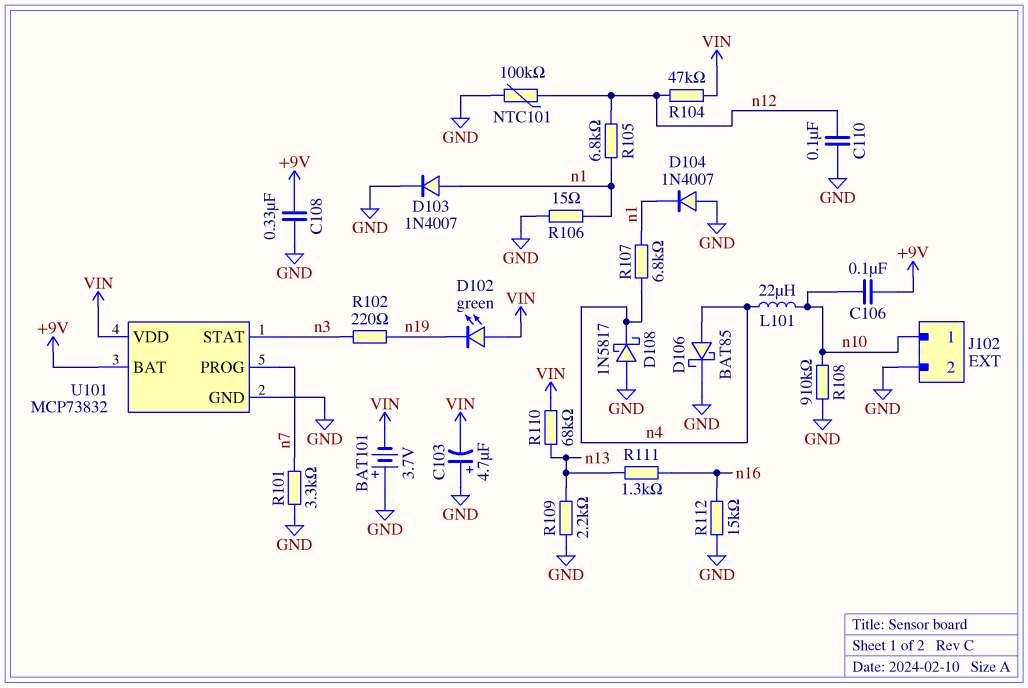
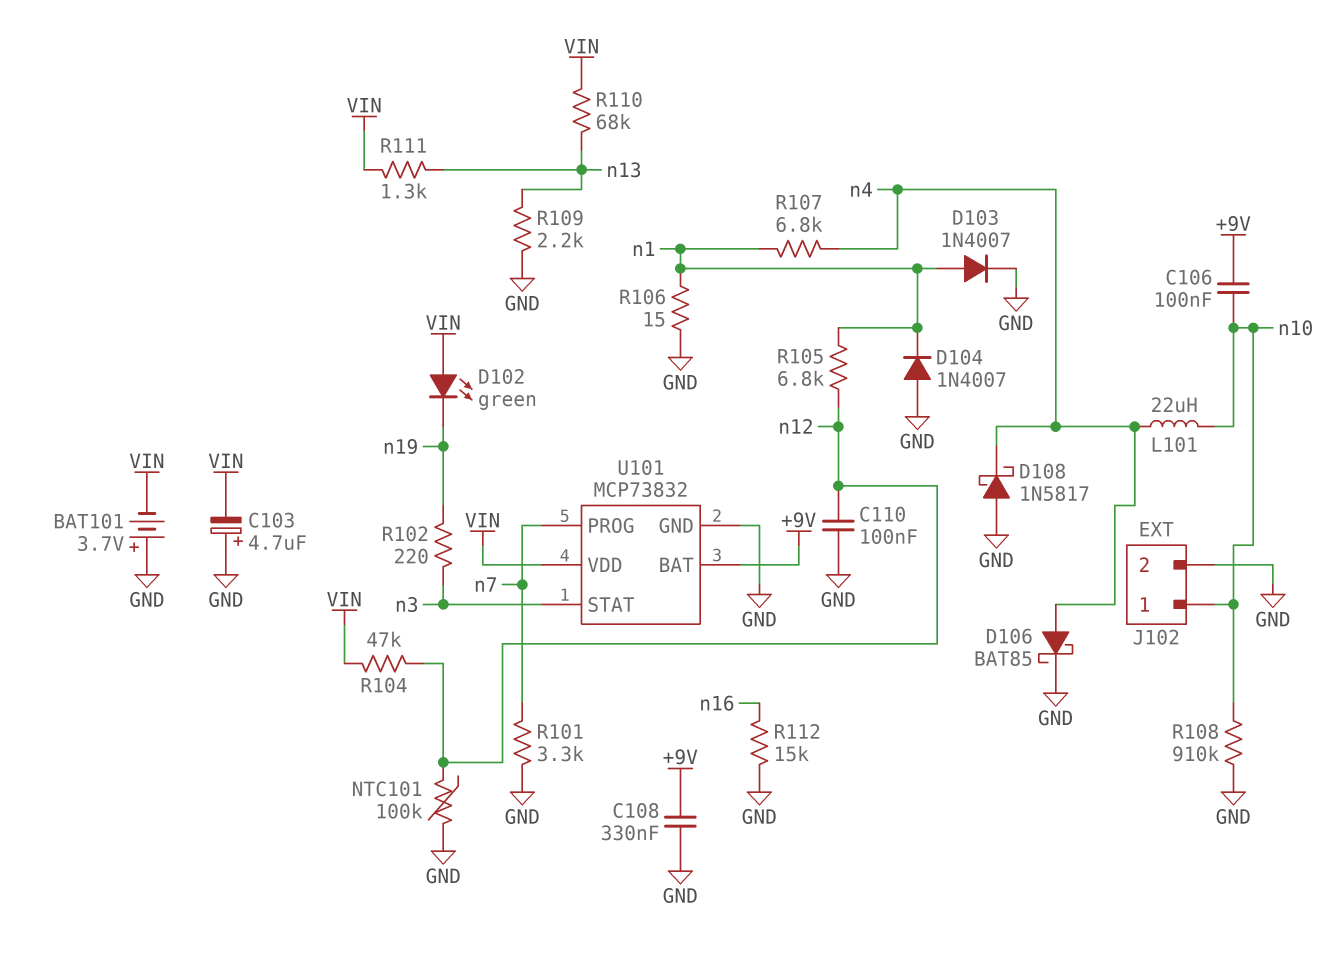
R111: 1.3k (n13, n16) -> 1.3k (VIN, n13)

